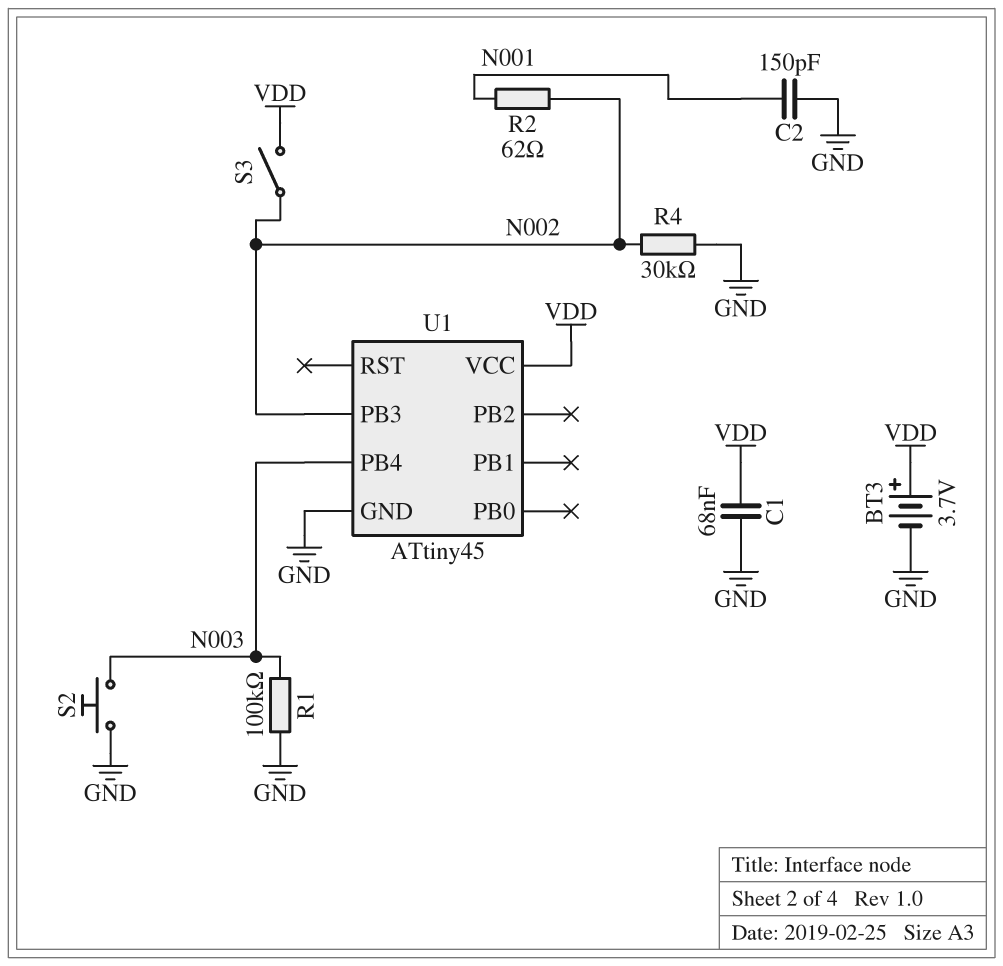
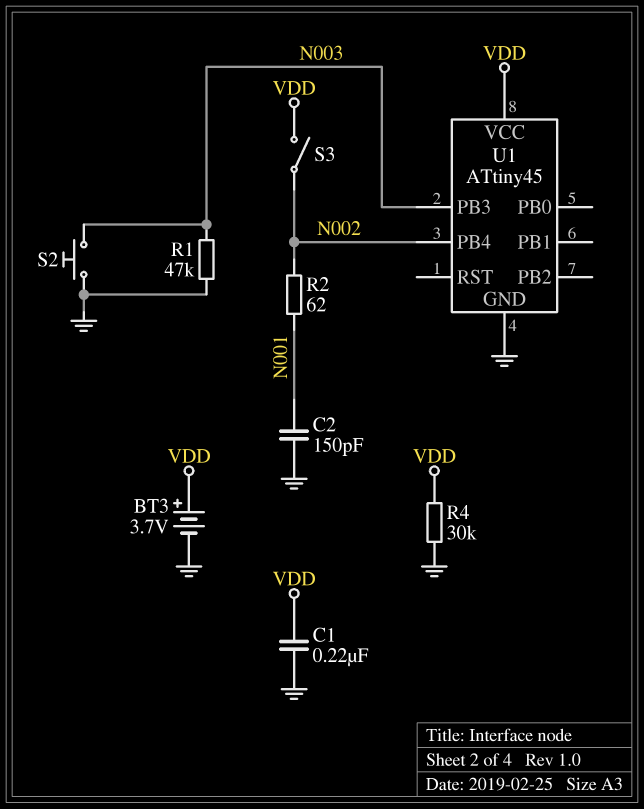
C1: 68nF (GND, VDD) -> 220nF (GND, VDD)
R1: 100k (GND, N003) -> 47k (GND, N003)
R4: 30k (GND, N002) -> 30k (GND, VDD)
U1 pin PB3: N002 -> N003
U1 pin PB4: N003 -> N002

